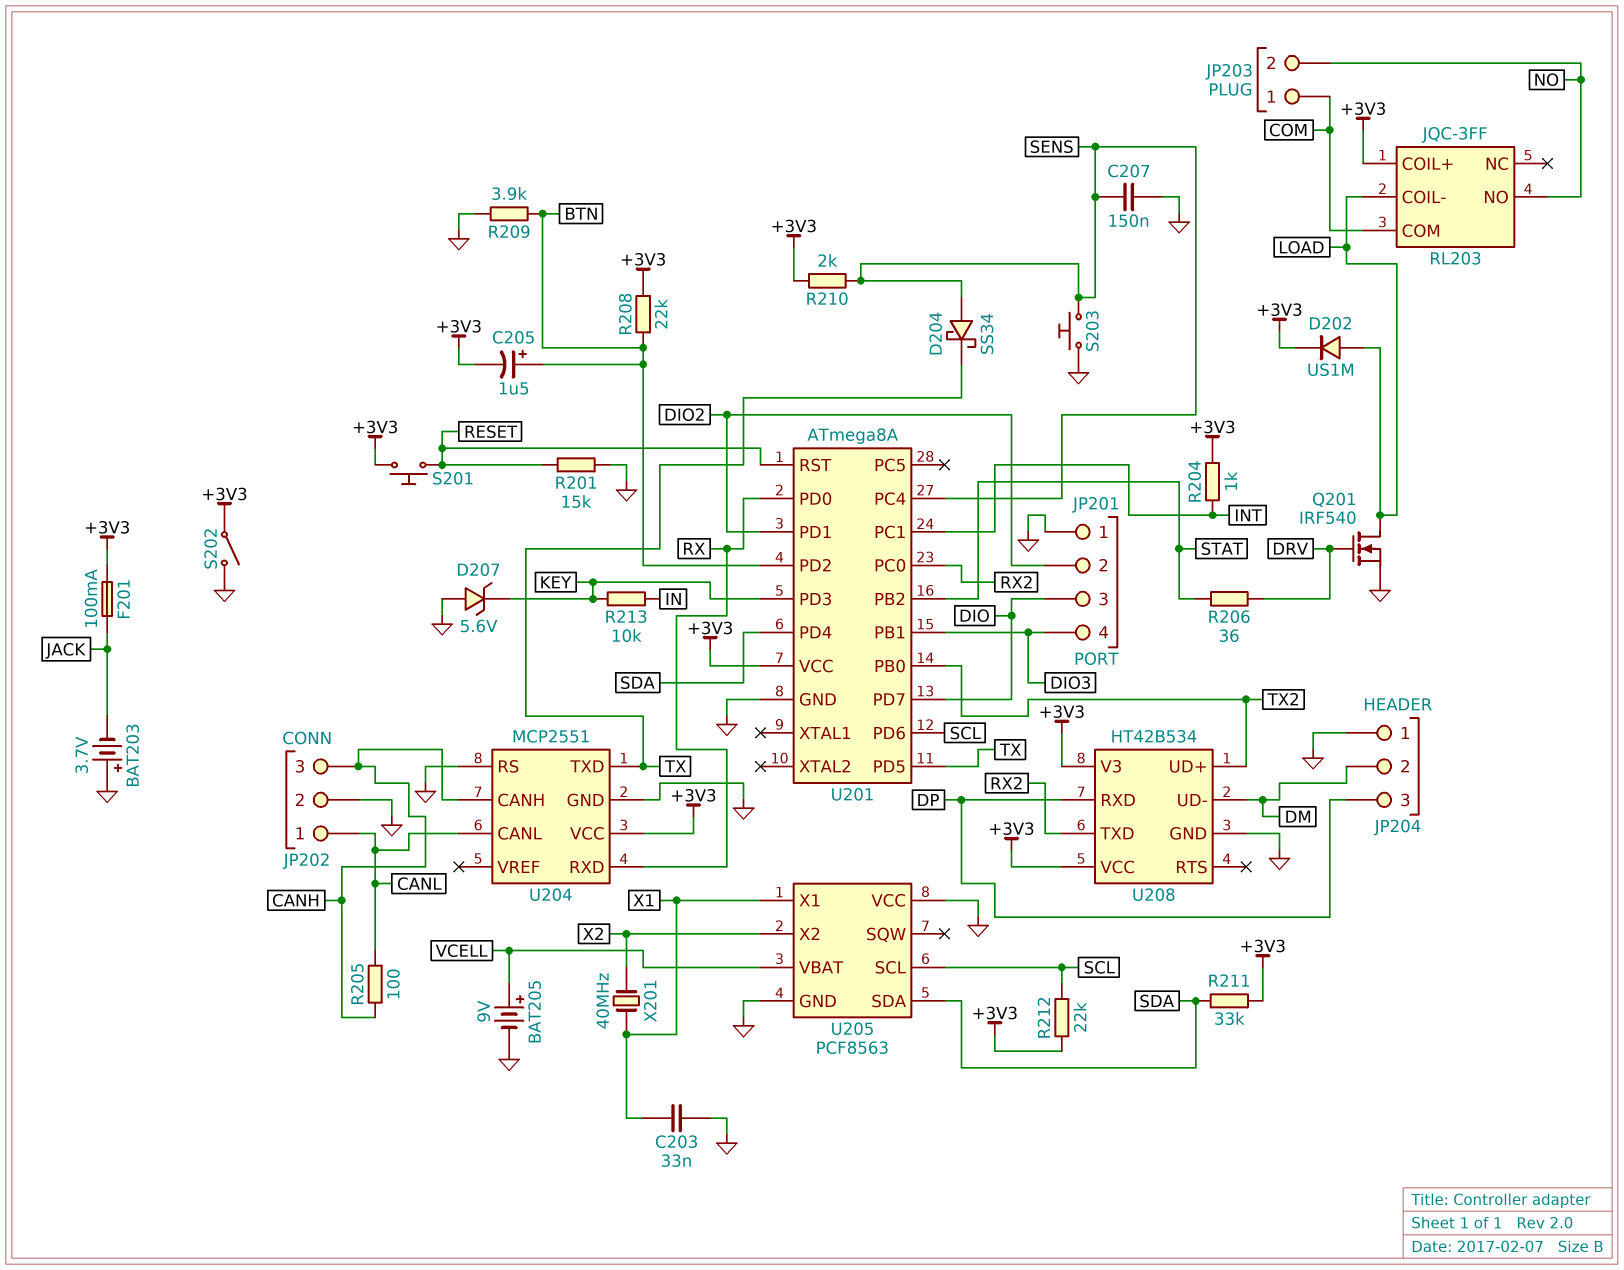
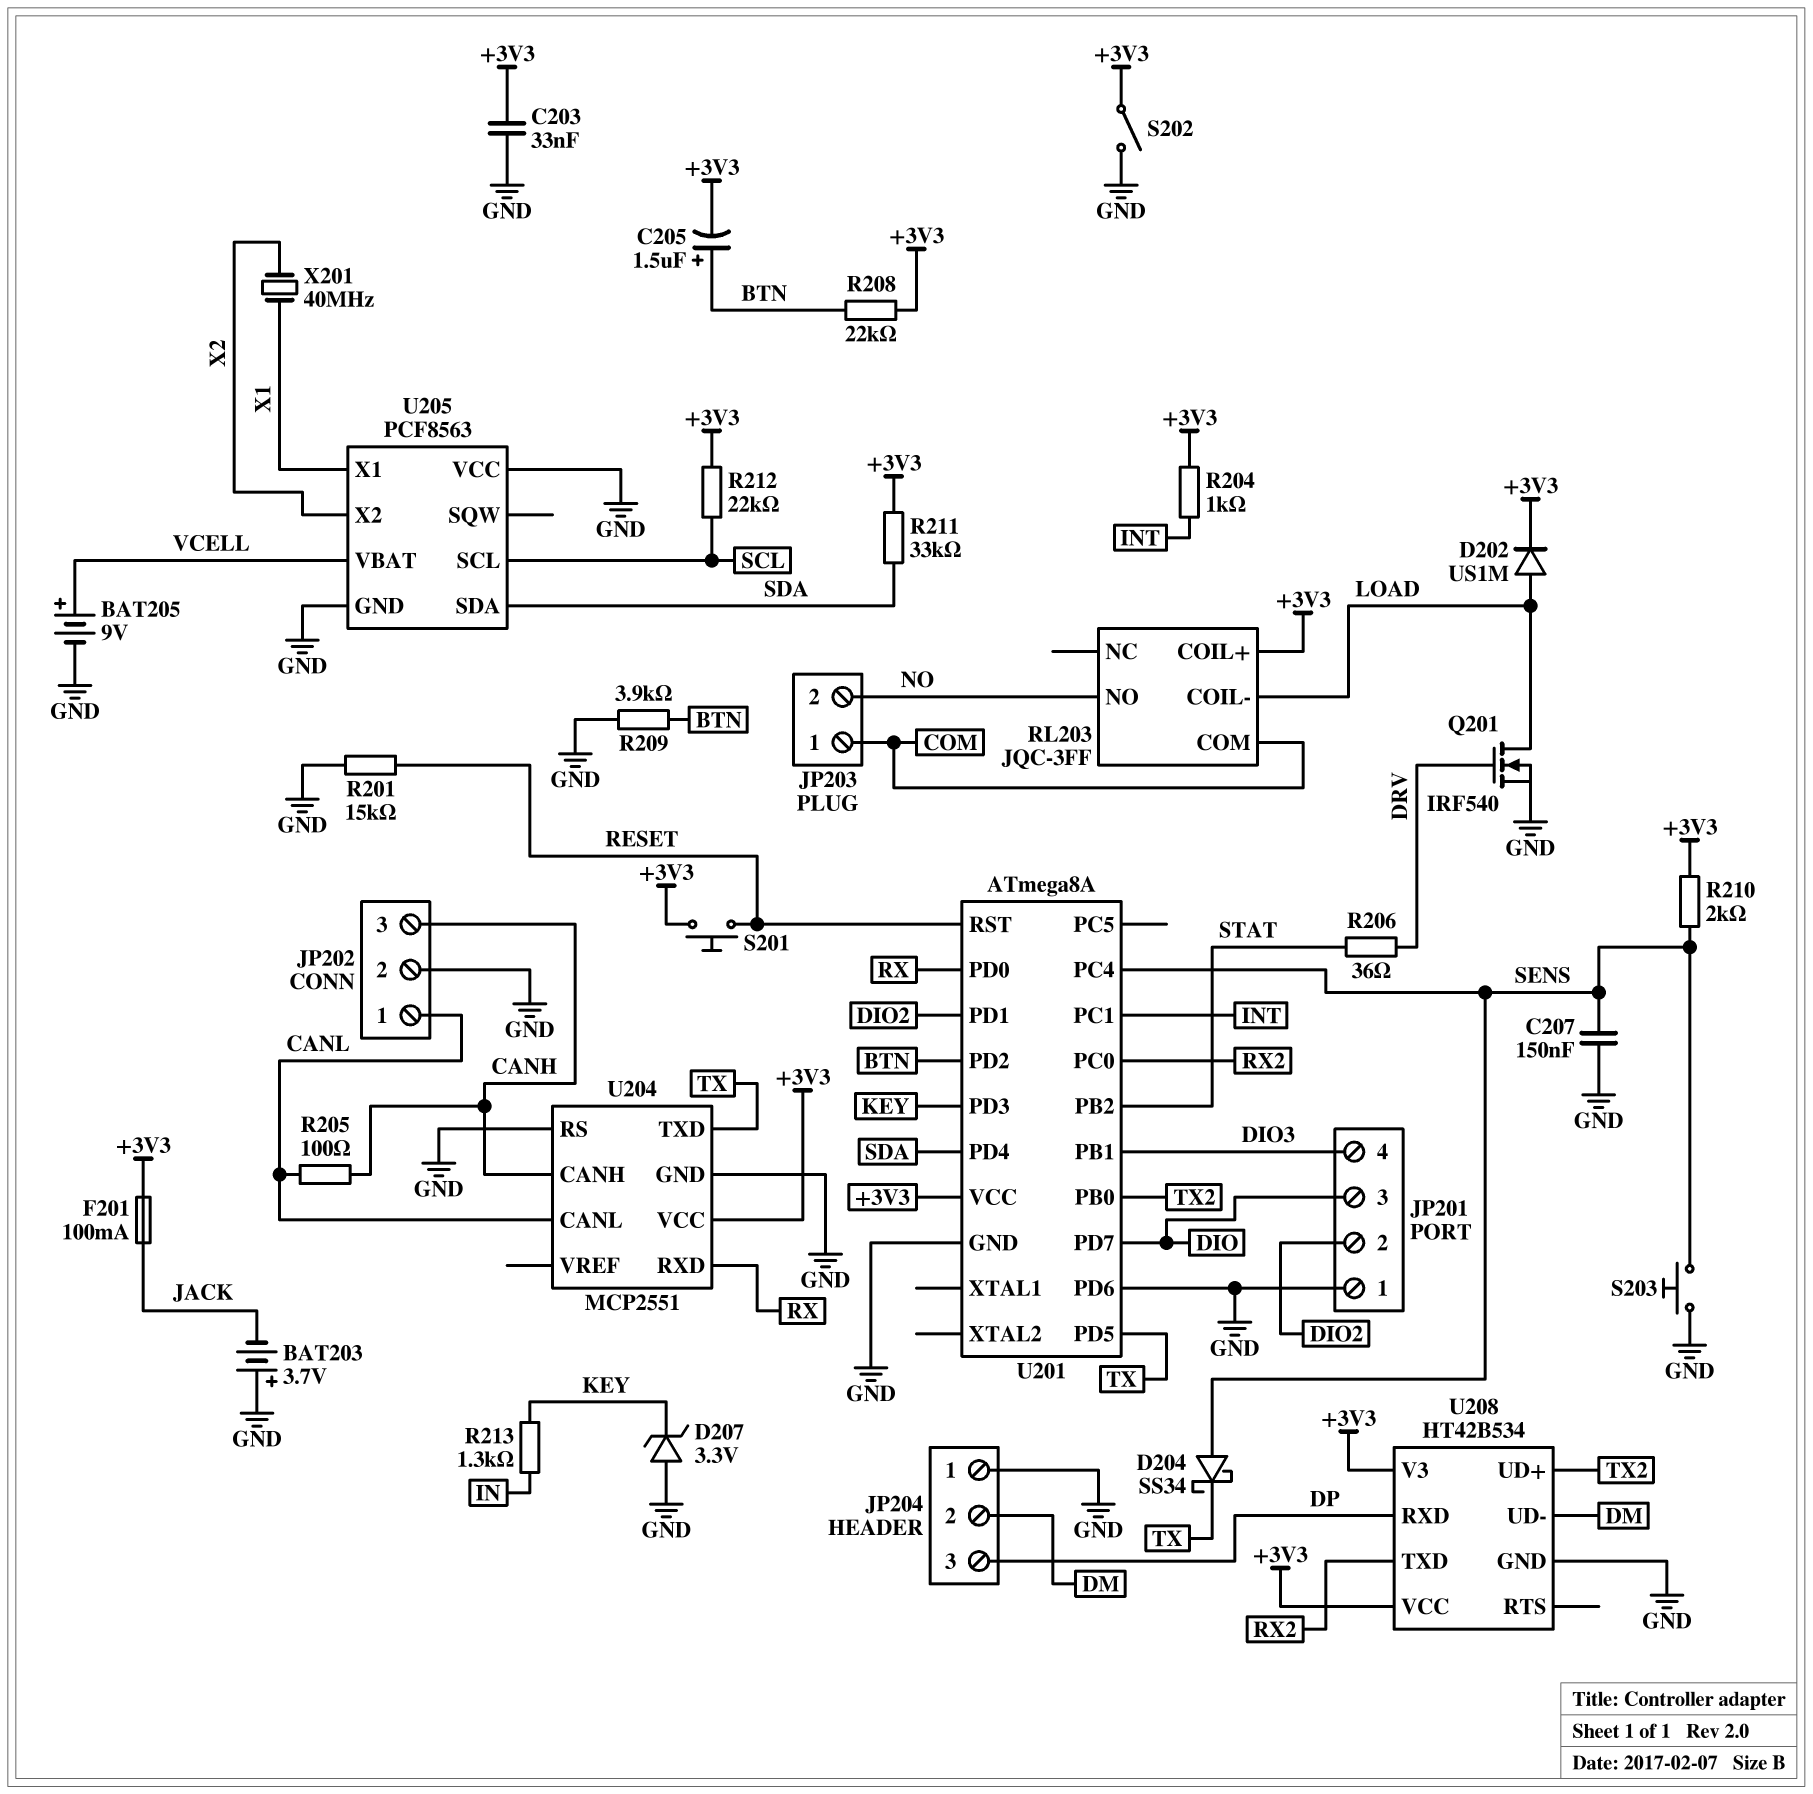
C203: 33nF (GND, X1) -> 33nF (+3V3, GND)
D207: zener 5.6V (A GND, K KEY) -> zener 3.3V (A GND, K KEY)
R213: 10k (IN, KEY) -> 1.3k (IN, KEY)
U201 pin PD6: SCL -> GND

